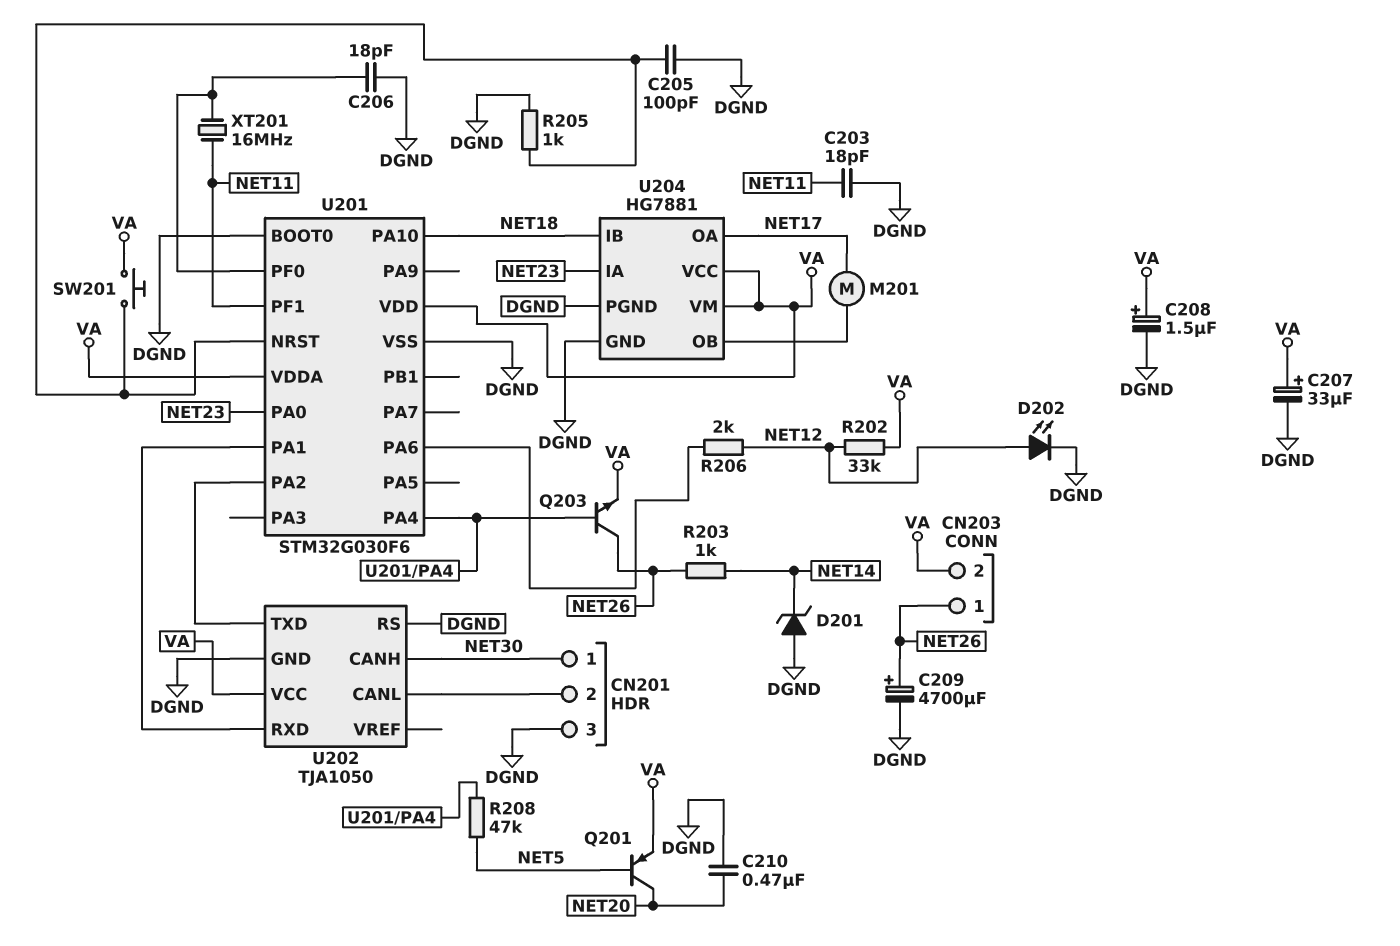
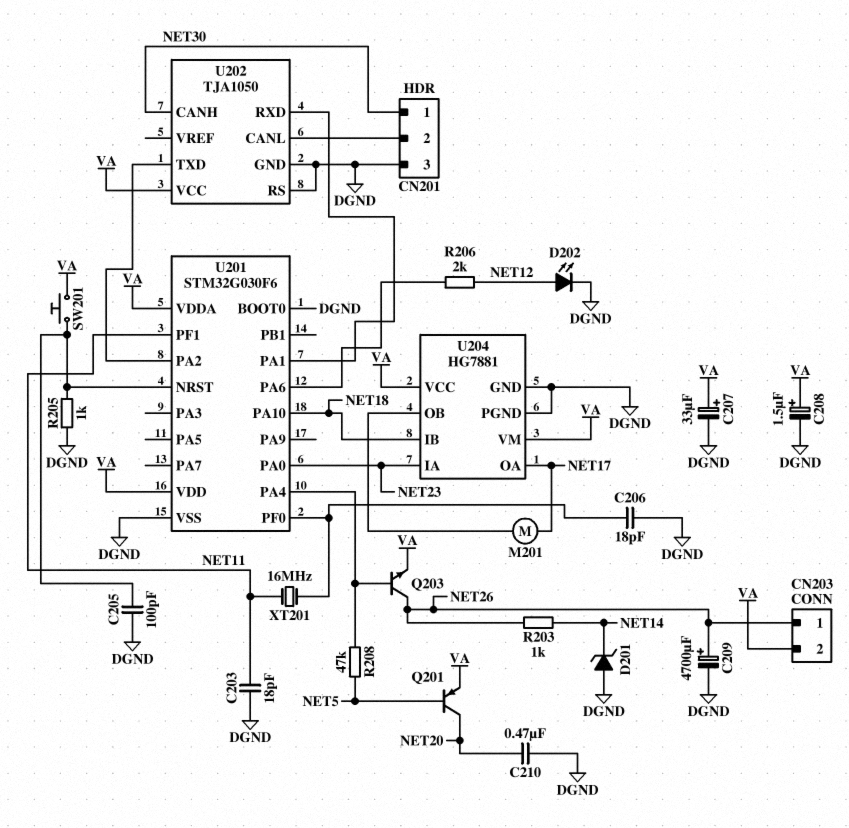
R202: 33k (NET12, VA) -> none

